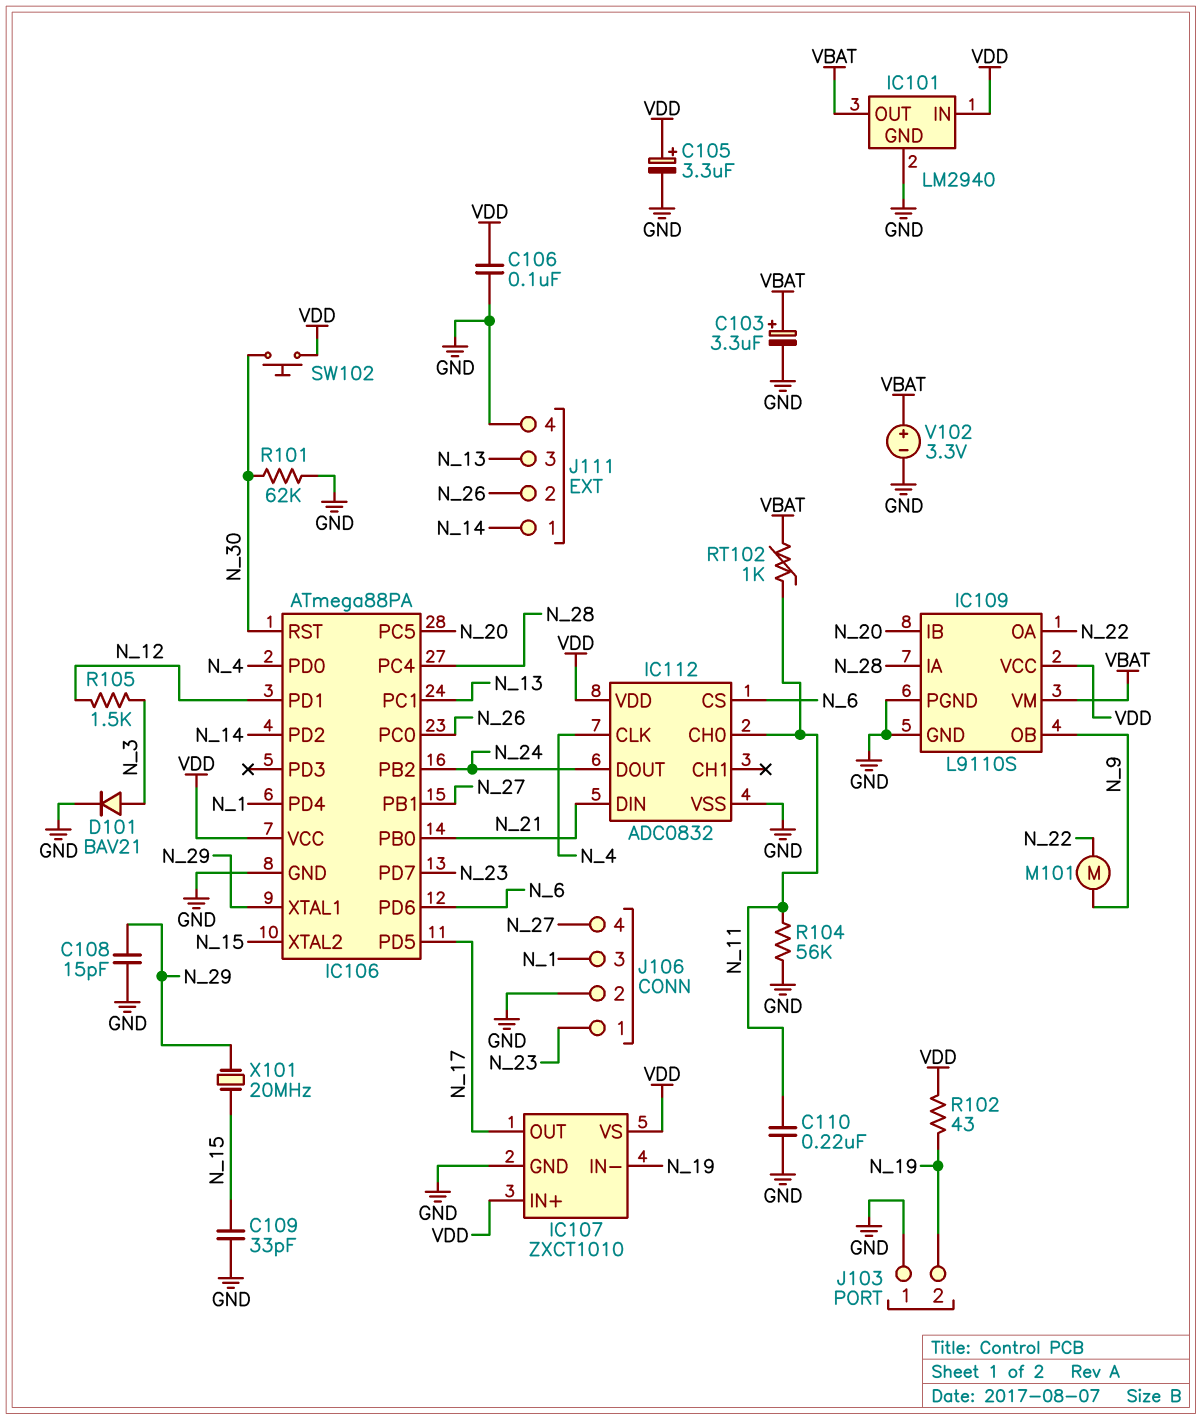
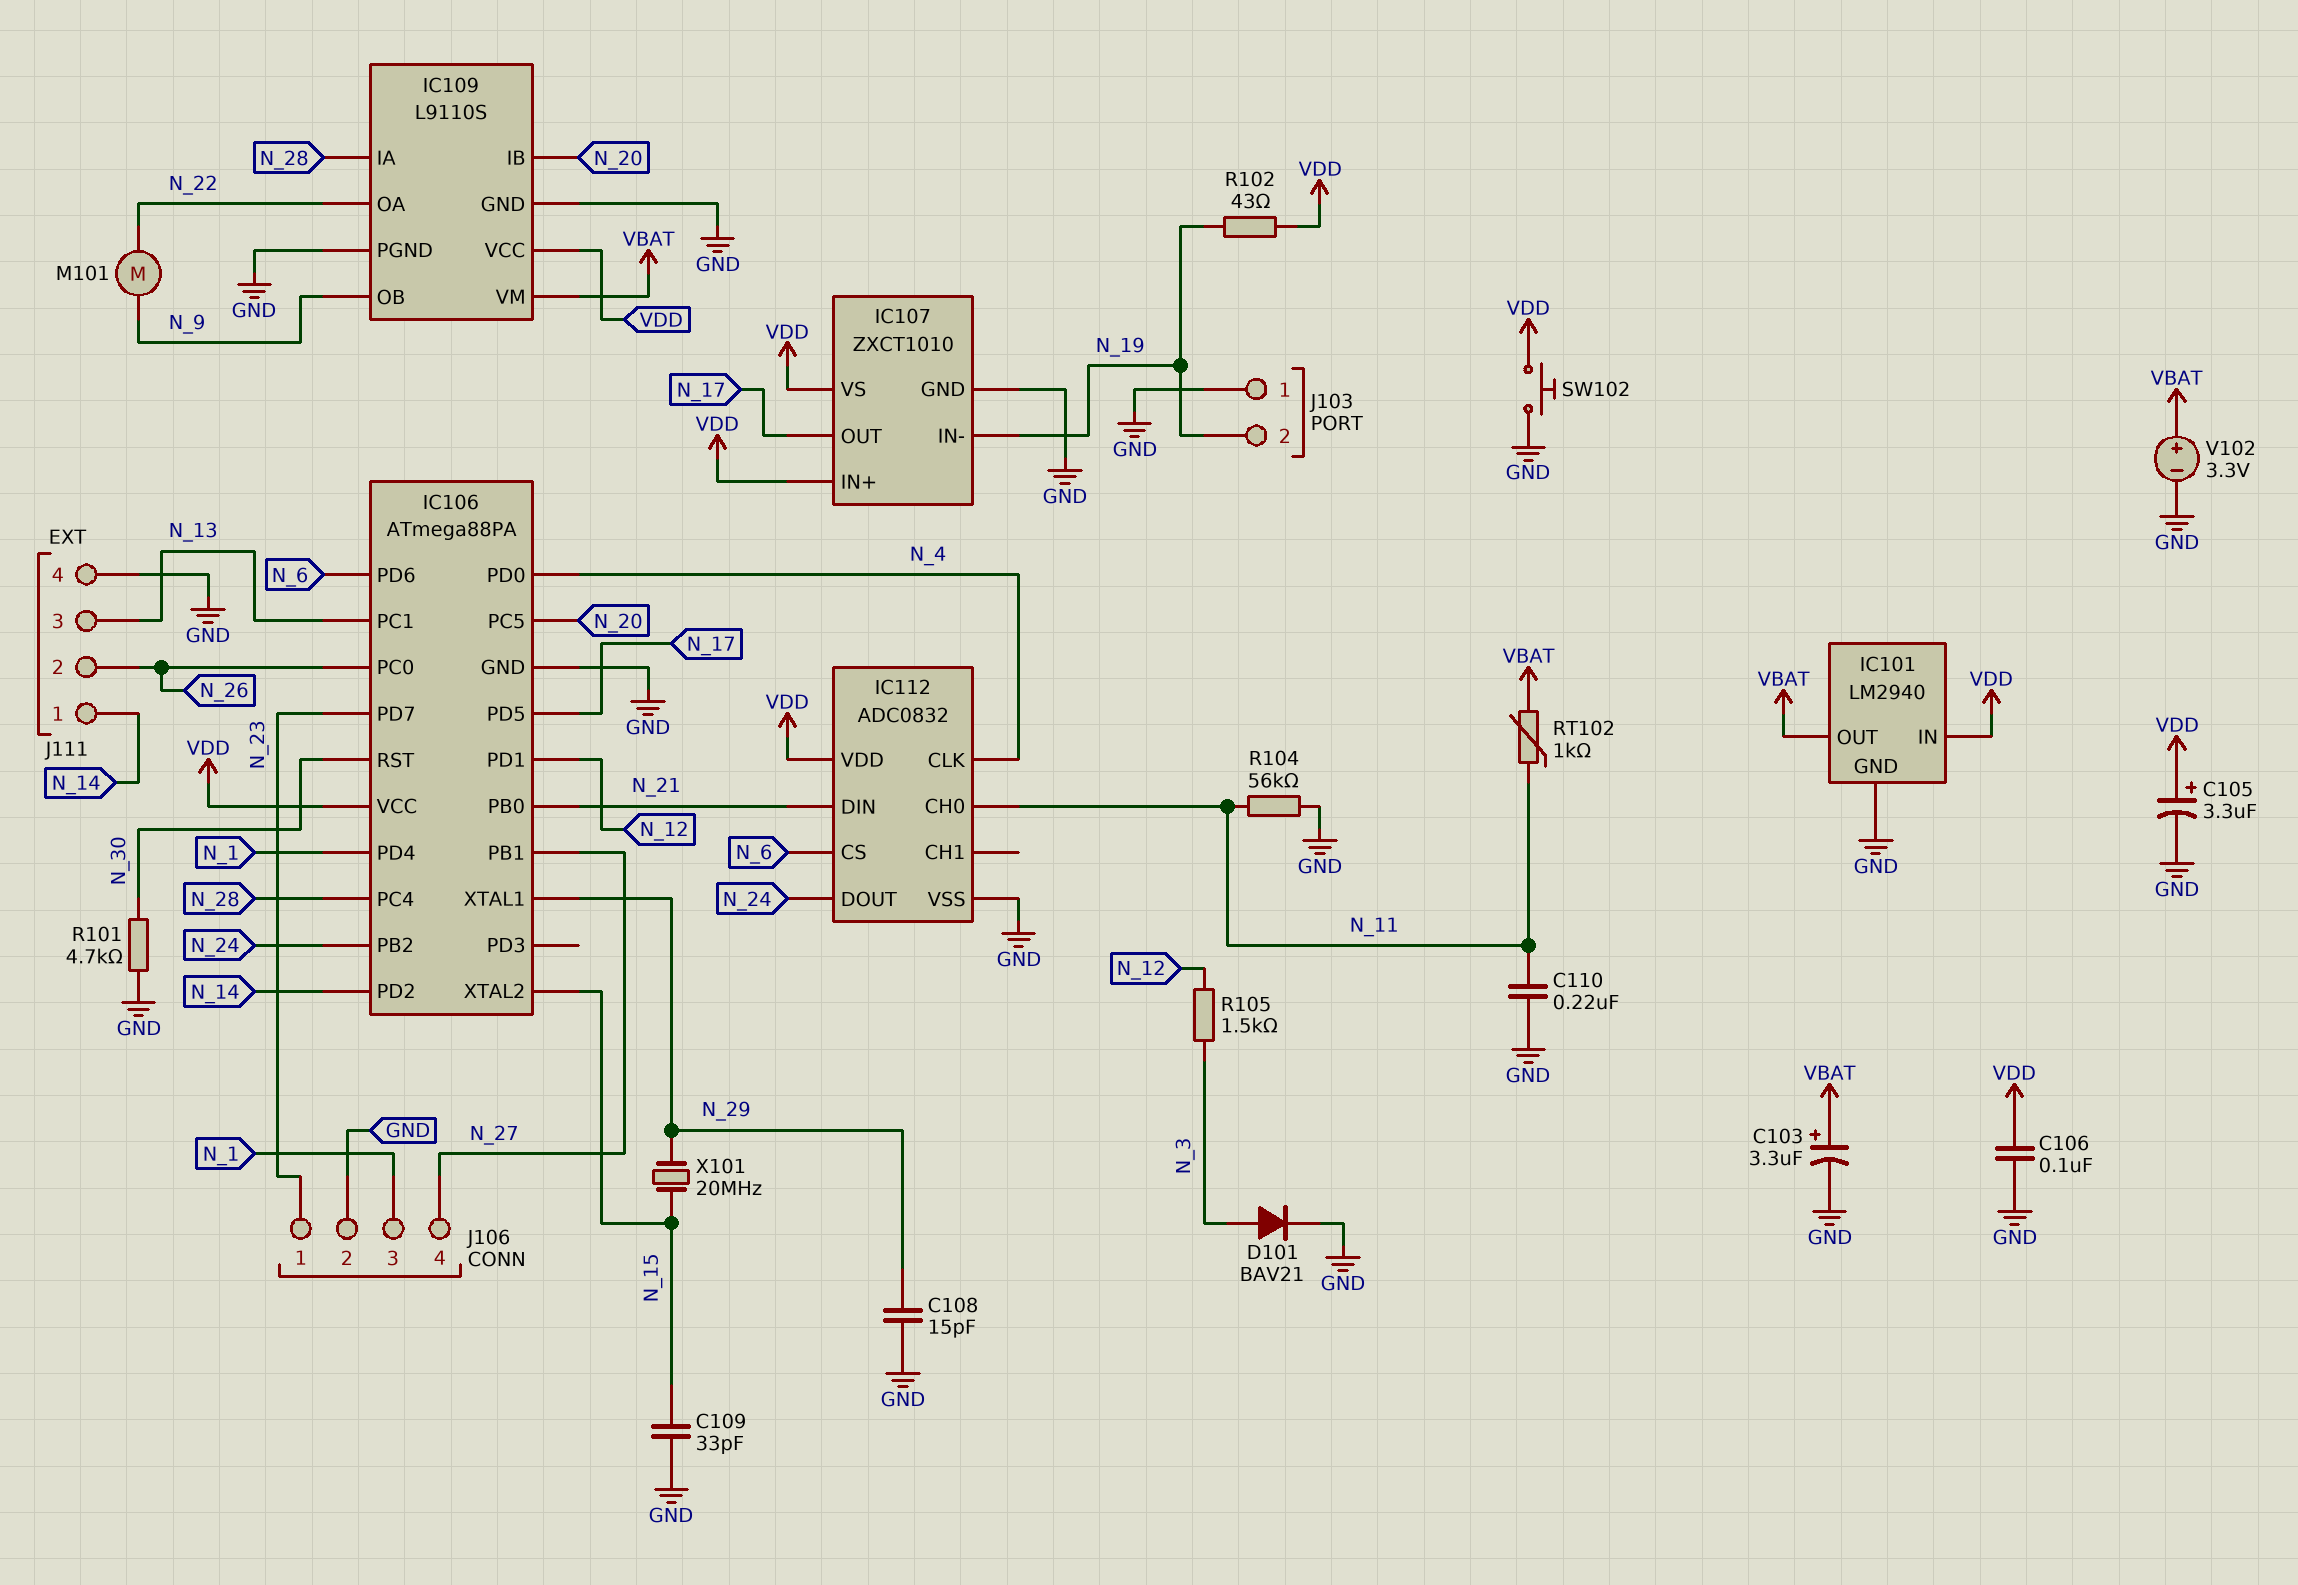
R101: 62k (GND, N_30) -> 4.7k (GND, N_30)
SW102: button (N_30, VDD) -> button (GND, VDD)

